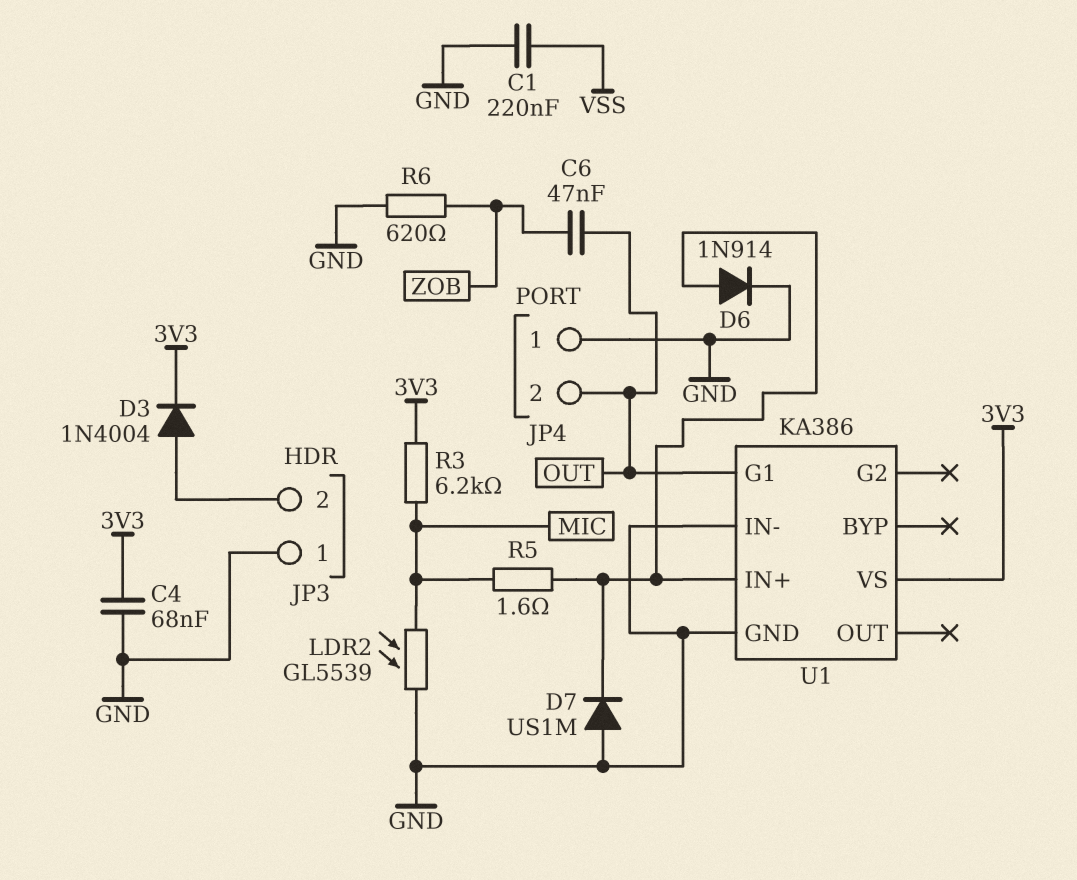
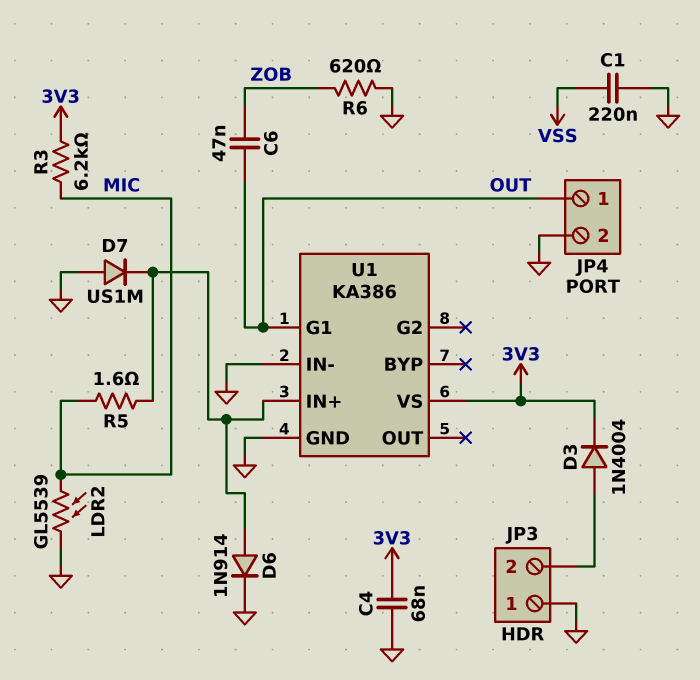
JP4 pin 1: GND -> OUT
JP4 pin 2: OUT -> GND

